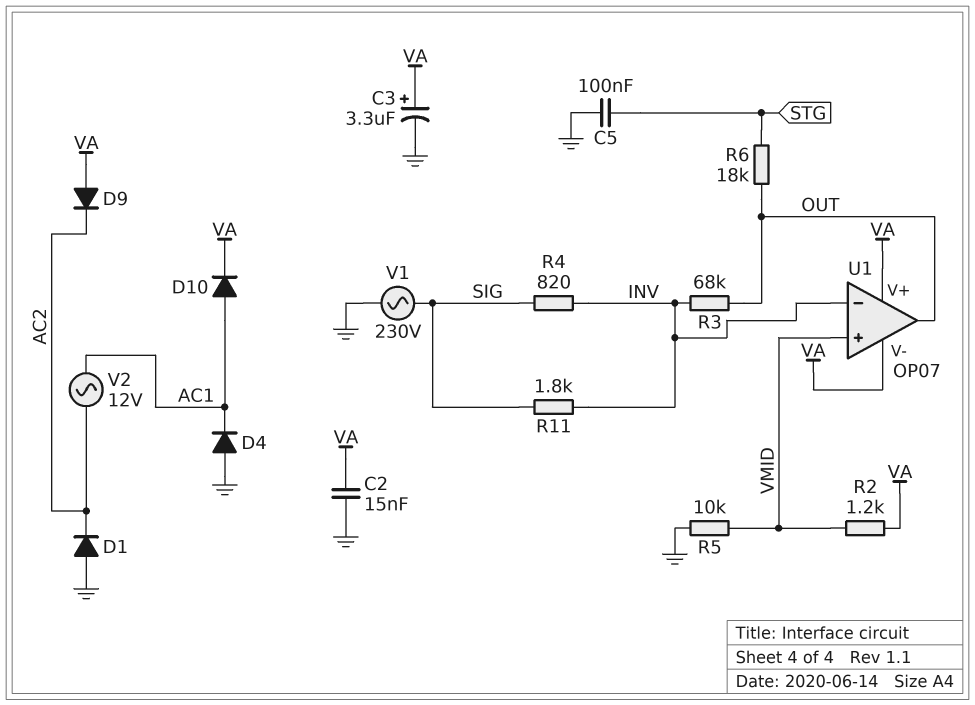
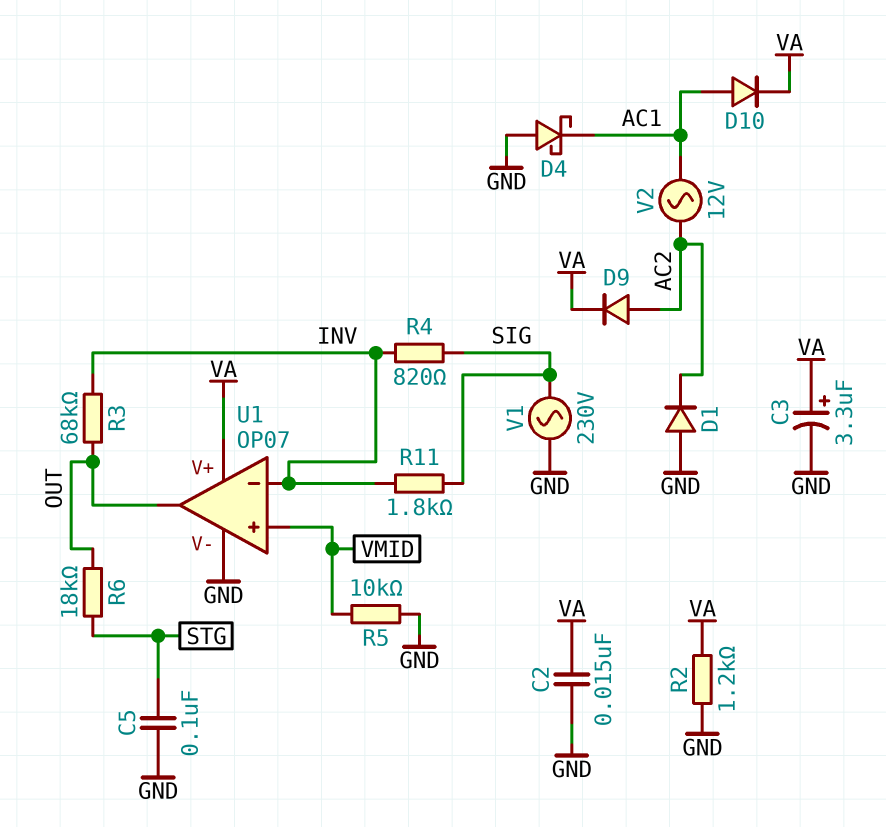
D4: diode (A GND, K AC1) -> schottky (A GND, K AC1)
D9: diode (A VA, K AC2) -> diode (A AC2, K VA)
R2: 1.2k (VA, VMID) -> 1.2k (GND, VA)
U1 pin V-: VA -> GND

